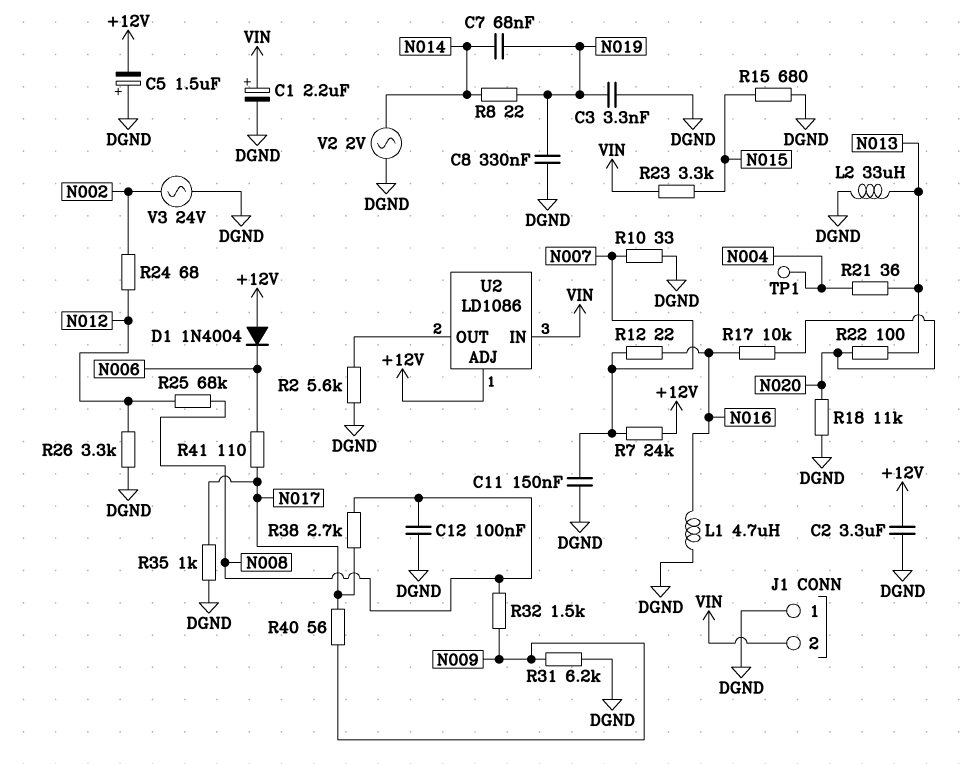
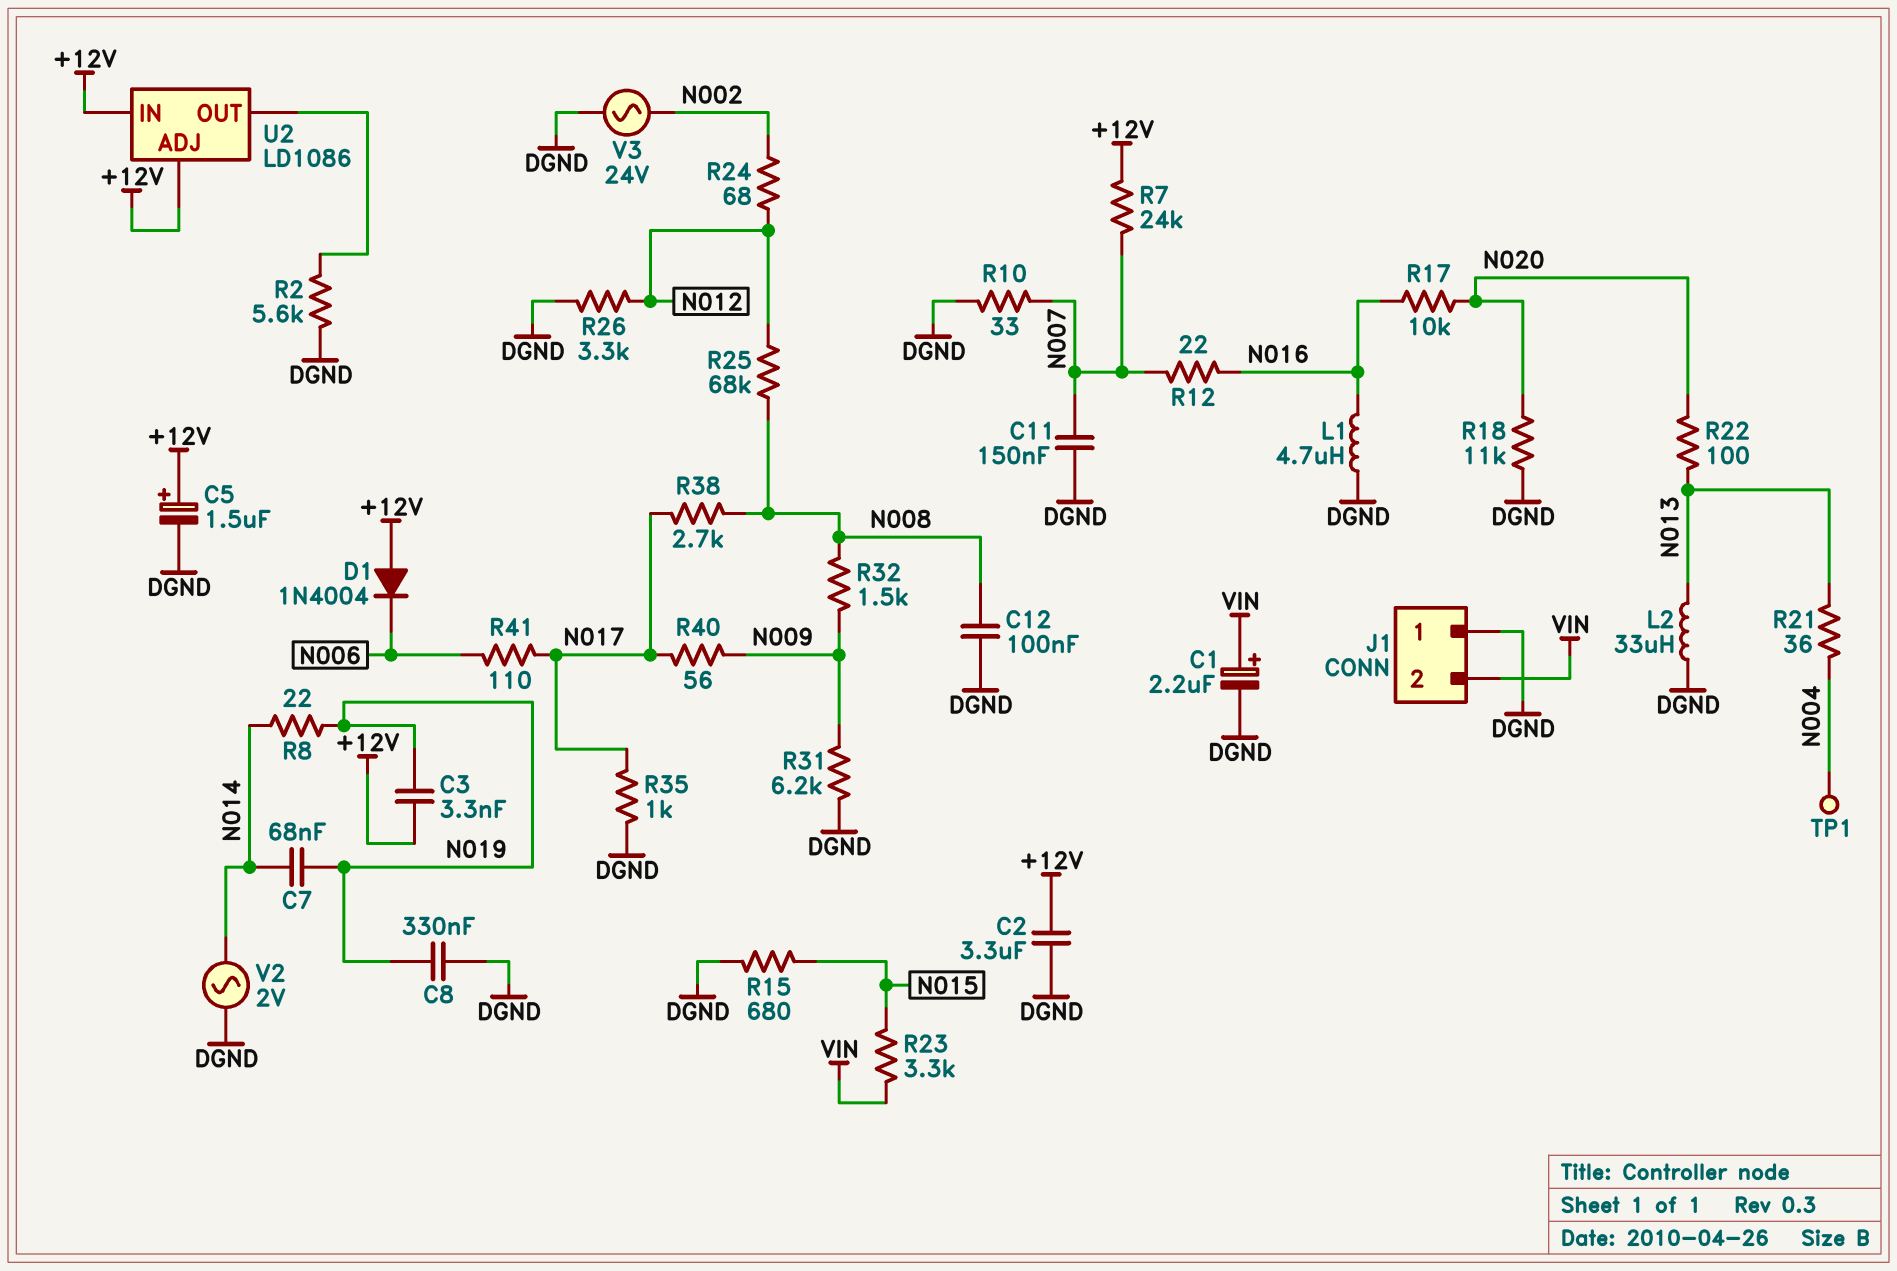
C3: 3.3nF (DGND, N019) -> 3.3nF (+12V, N019)
C5: 1.5uF (plus DGND, minus +12V) -> 1.5uF (plus +12V, minus DGND)
U2 pin IN: VIN -> +12V

